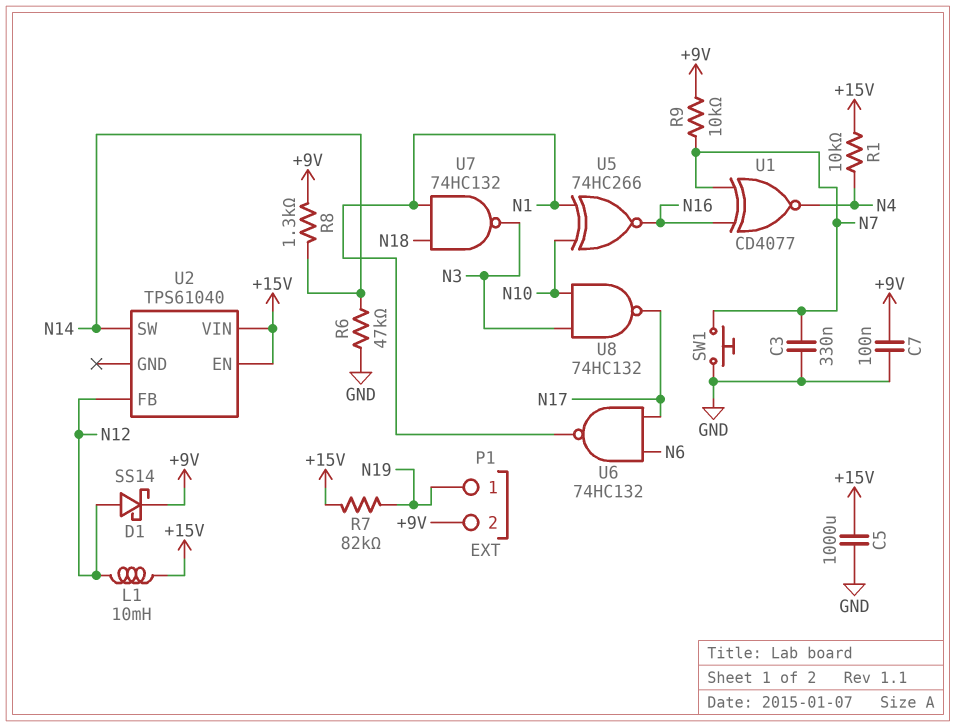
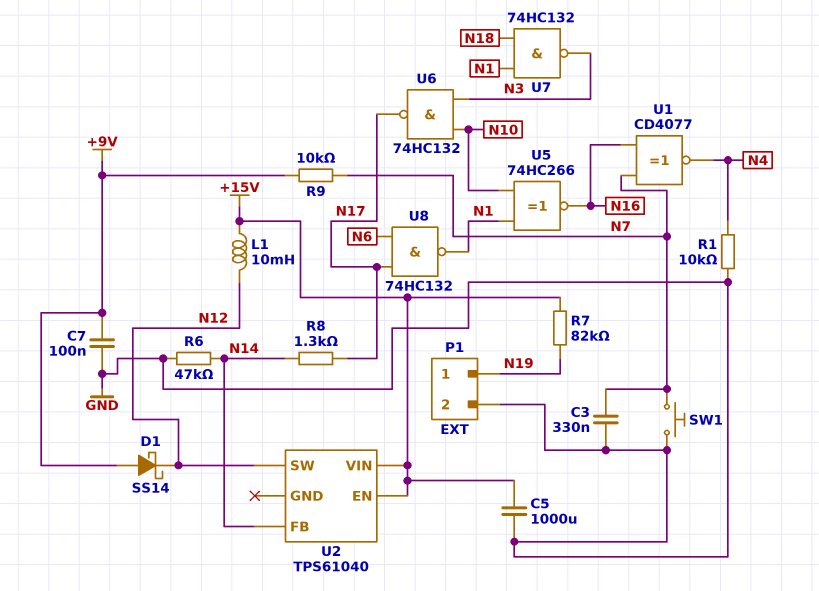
D1: schottky SS14 (A N12, K +9V) -> schottky SS14 (A +9V, K N12)
P1 pin 2: +9V -> GND
R1: 10k (+15V, N4) -> 10k (GND, N4)
R8: 1.3k (+9V, N14) -> 1.3k (N14, N17)
U2 pin FB: N12 -> N14
U2 pin SW: N14 -> N12
U6: NAND 74HC132 (in N6, in N17, out N1) -> NAND 74HC132 (in N3, in N10, out N17)
U8: NAND 74HC132 (in N3, in N10, out N17) -> NAND 74HC132 (in N6, in N17, out N1)

